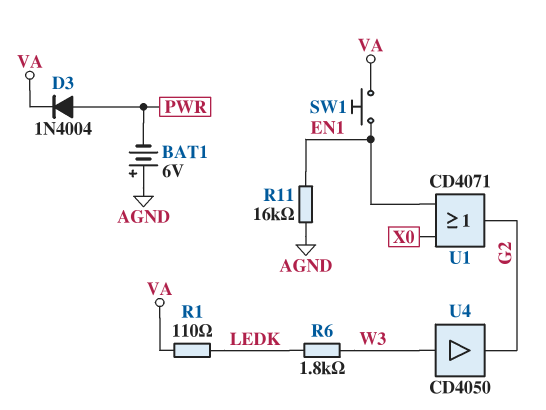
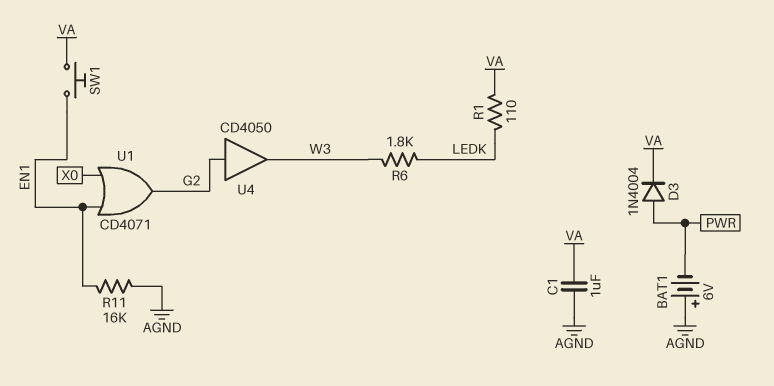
C1: none -> 1uF (AGND, VA)
U4: buffer CD4050 (in W3, out G2) -> buffer CD4050 (in G2, out W3)

